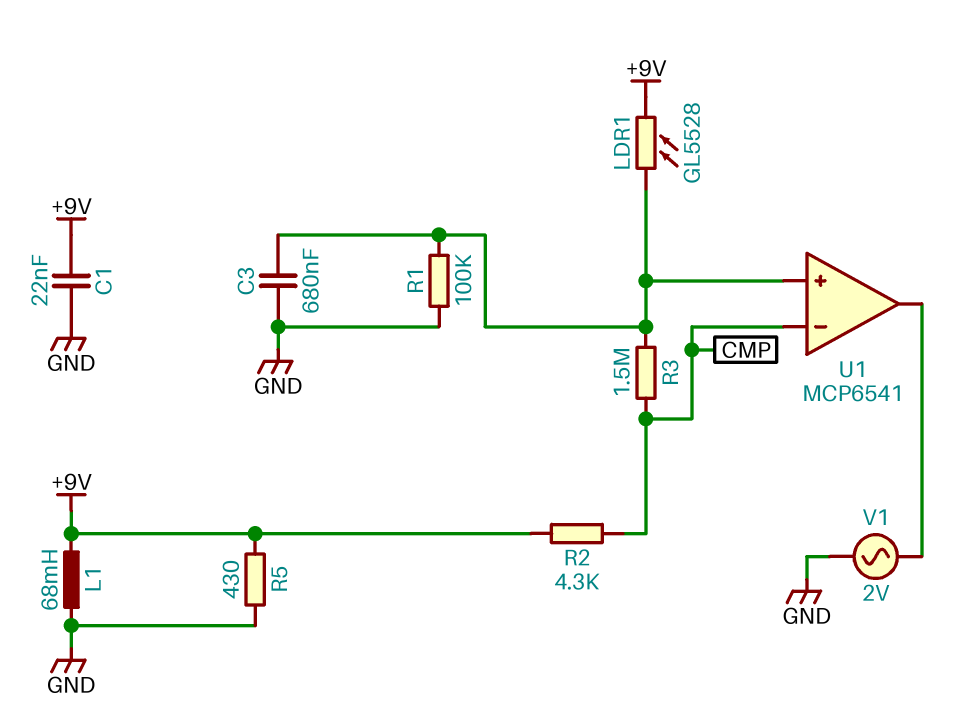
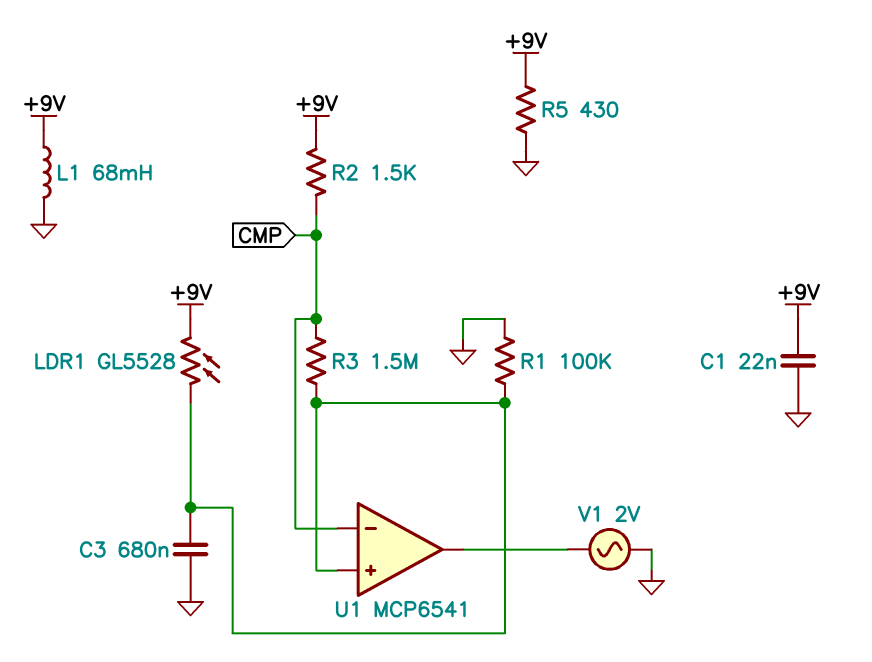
R2: 4.3k (+9V, CMP) -> 1.5k (+9V, CMP)

